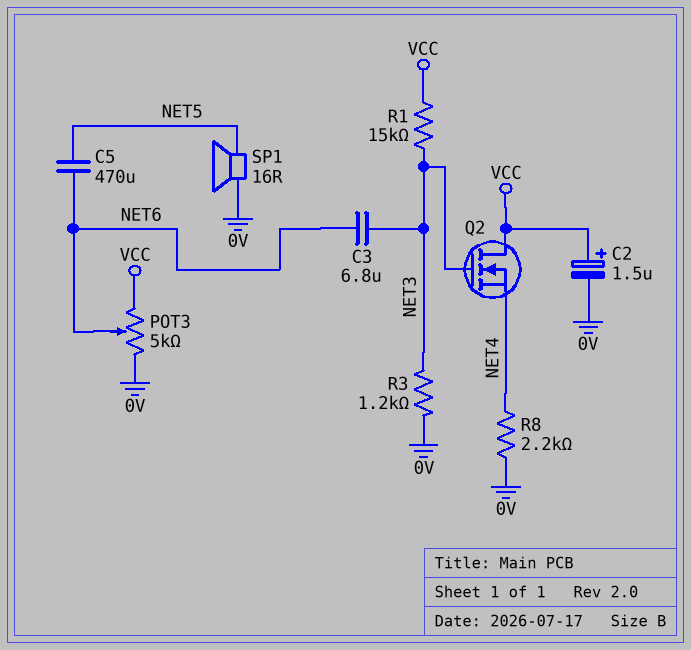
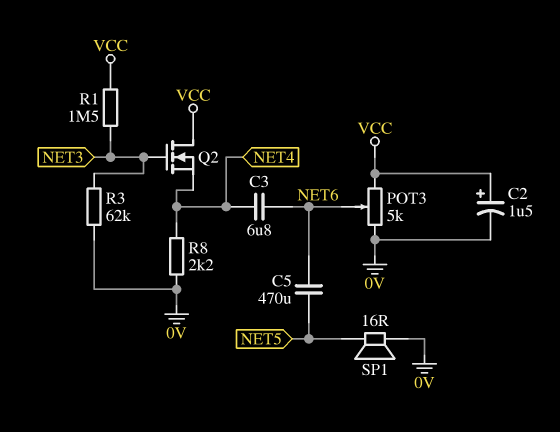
C3: 6.8uF (NET3, NET6) -> 6.8uF (NET4, NET6)
R1: 15k (NET3, VCC) -> 1.5M (NET3, VCC)
R3: 1.2k (0V, NET3) -> 62k (0V, NET3)

